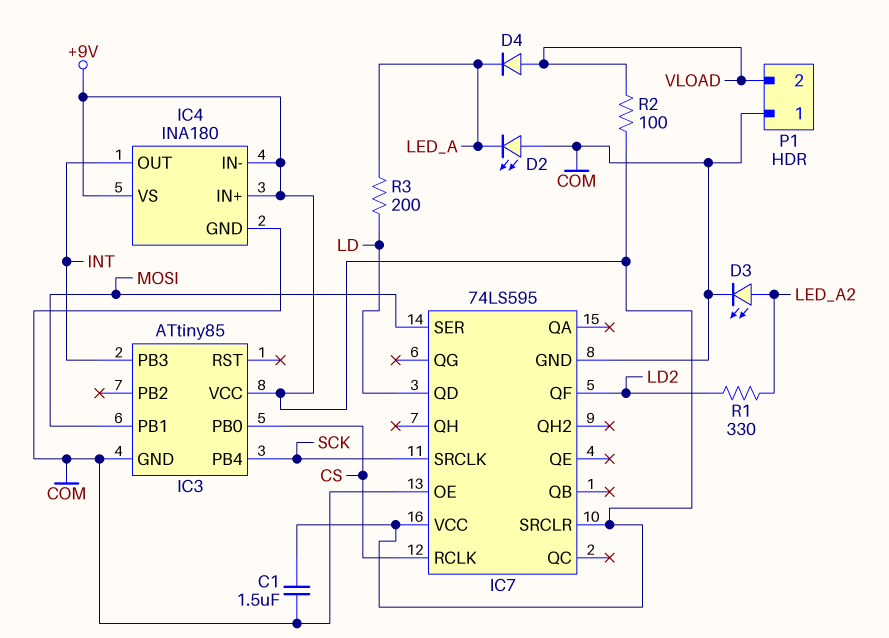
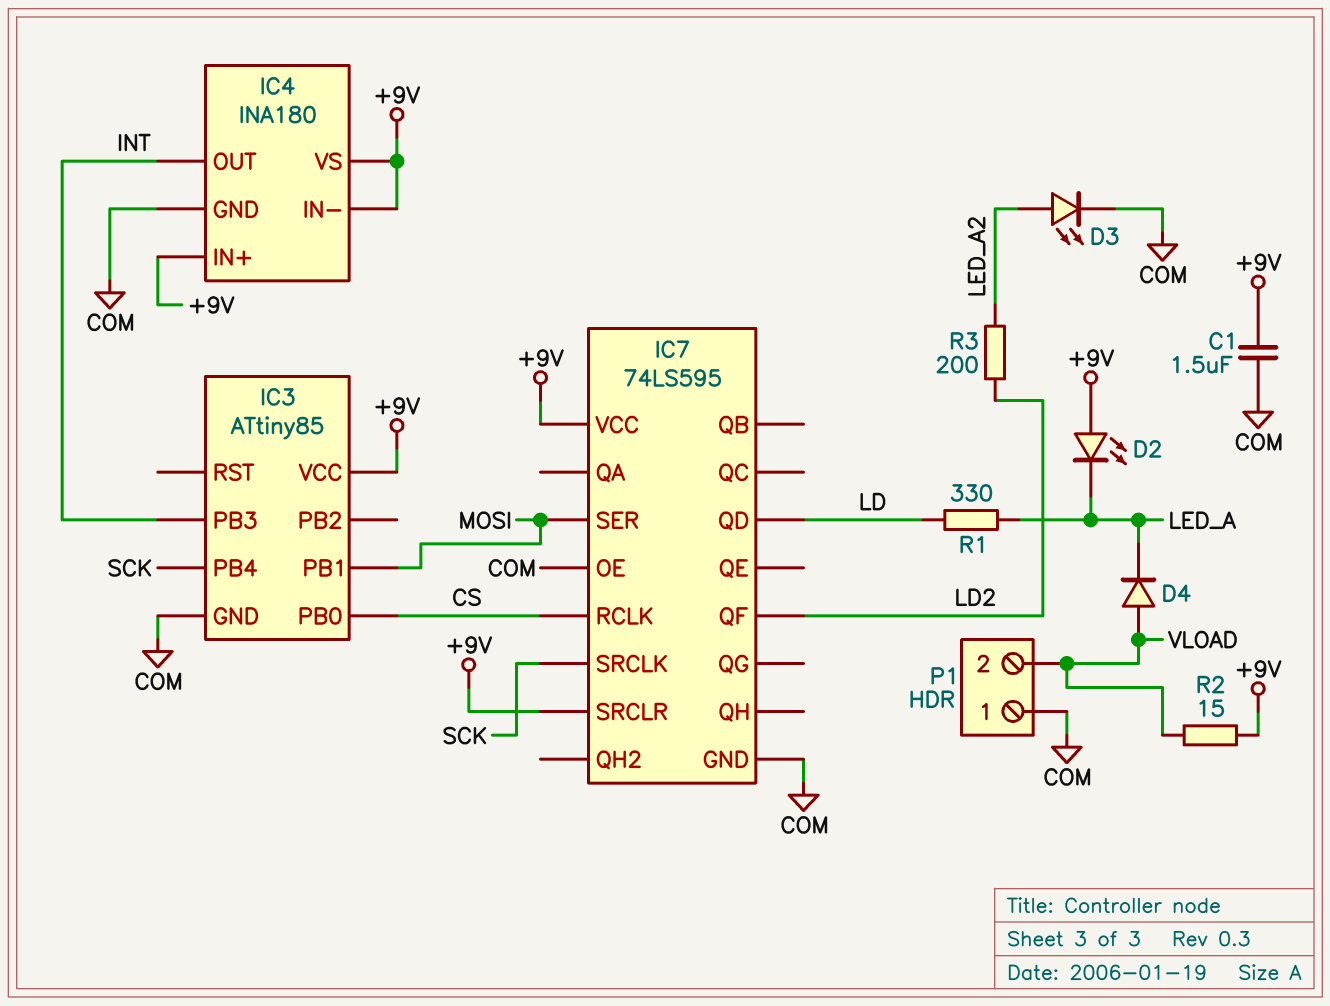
D2: LED (A COM, K LED_A) -> LED (A +9V, K LED_A)
R1: 330 (LD2, LED_A2) -> 330 (LD, LED_A)
R2: 100 (+9V, VLOAD) -> 15 (+9V, VLOAD)
R3: 200 (LD, LED_A) -> 200 (LD2, LED_A2)

